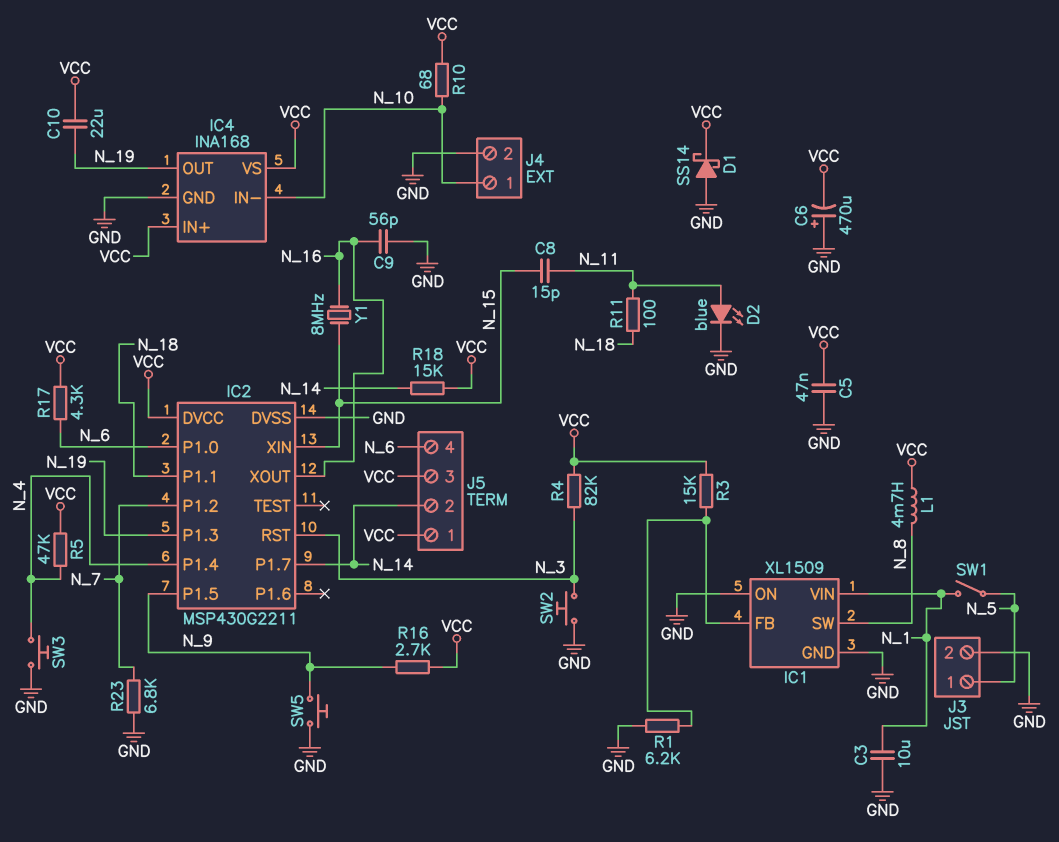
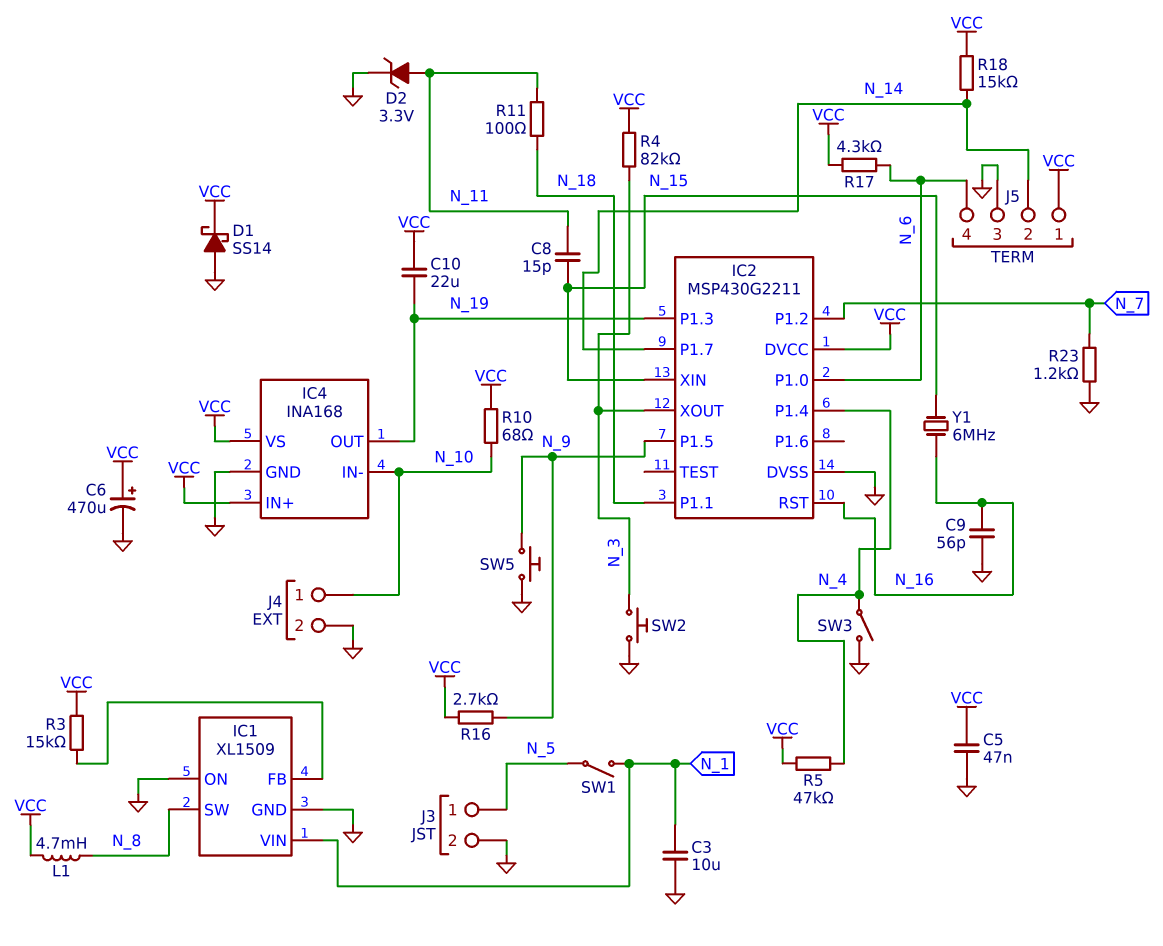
C6: 470uF (plus GND, minus VCC) -> 470uF (plus VCC, minus GND)
D2: LED blue (A N_11, K GND) -> zener 3.3V (A N_11, K GND)
IC2 pin RST: N_3 -> N_16
IC2 pin XOUT: N_16 -> N_3
J5 pin 3: VCC -> GND
R1: 6.2k (GND, IC1/FB) -> none
R23: 6.8k (GND, N_7) -> 1.2k (GND, N_7)
SW3: button (GND, N_4) -> switch (GND, N_4)
Y1: 8MHz (N_15, N_16) -> 6MHz (N_15, N_16)

